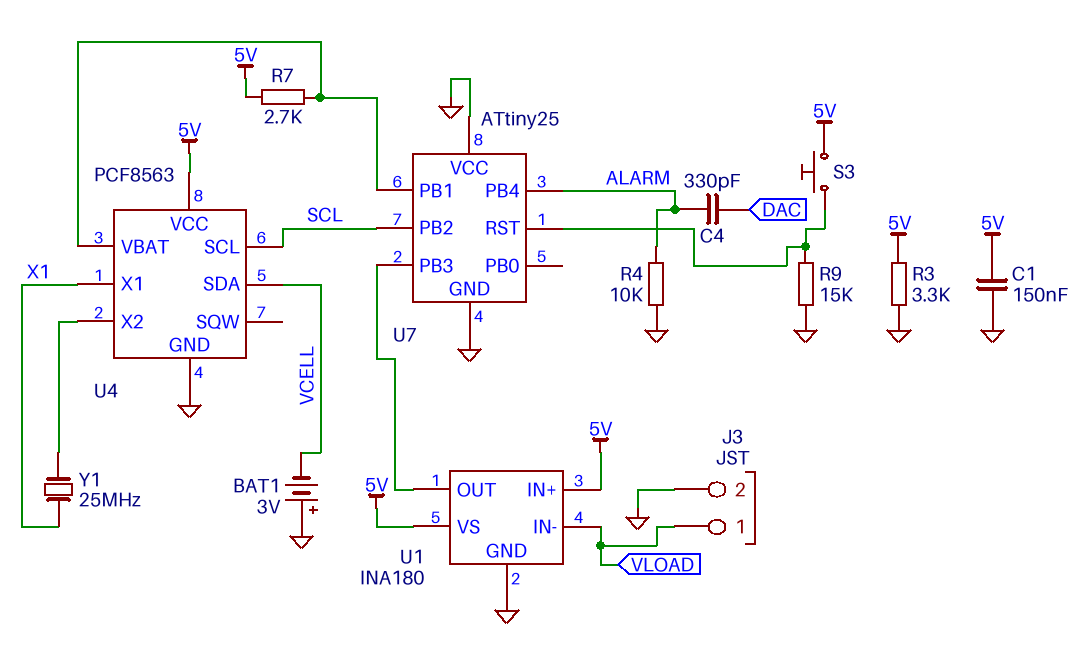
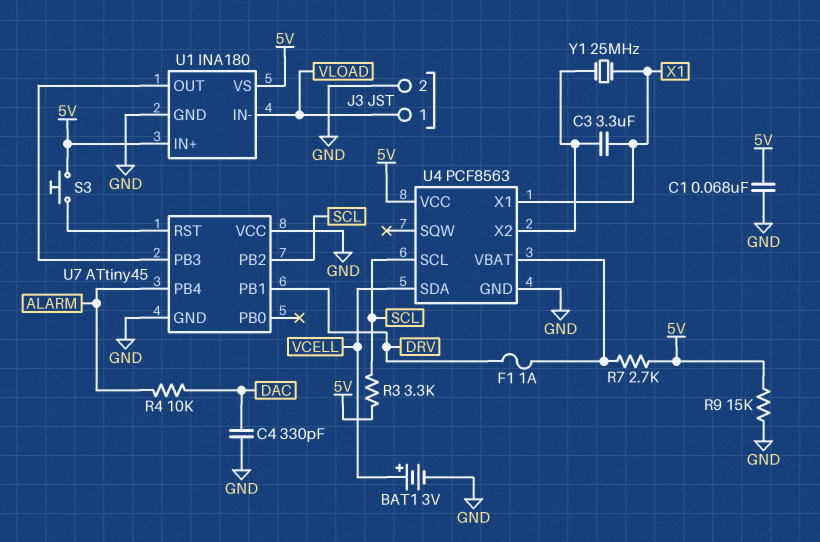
BAT1: 3V (plus GND, minus VCELL) -> 3V (plus VCELL, minus GND)
C1: 150nF (5V, GND) -> 68nF (5V, GND)
C3: none -> 3.3uF (U4/X2, X1)
C4: 330pF (ALARM, DAC) -> 330pF (DAC, GND)
F1: none -> 1A (DRV, U4/VBAT)
R3: 3.3k (5V, GND) -> 3.3k (5V, SCL)
R4: 10k (ALARM, GND) -> 10k (ALARM, DAC)
R9: 15k (GND, U7/RST) -> 15k (5V, GND)
U7: ATtiny25 -> ATtiny45
U7 pin PB1: U4/VBAT -> DRV

